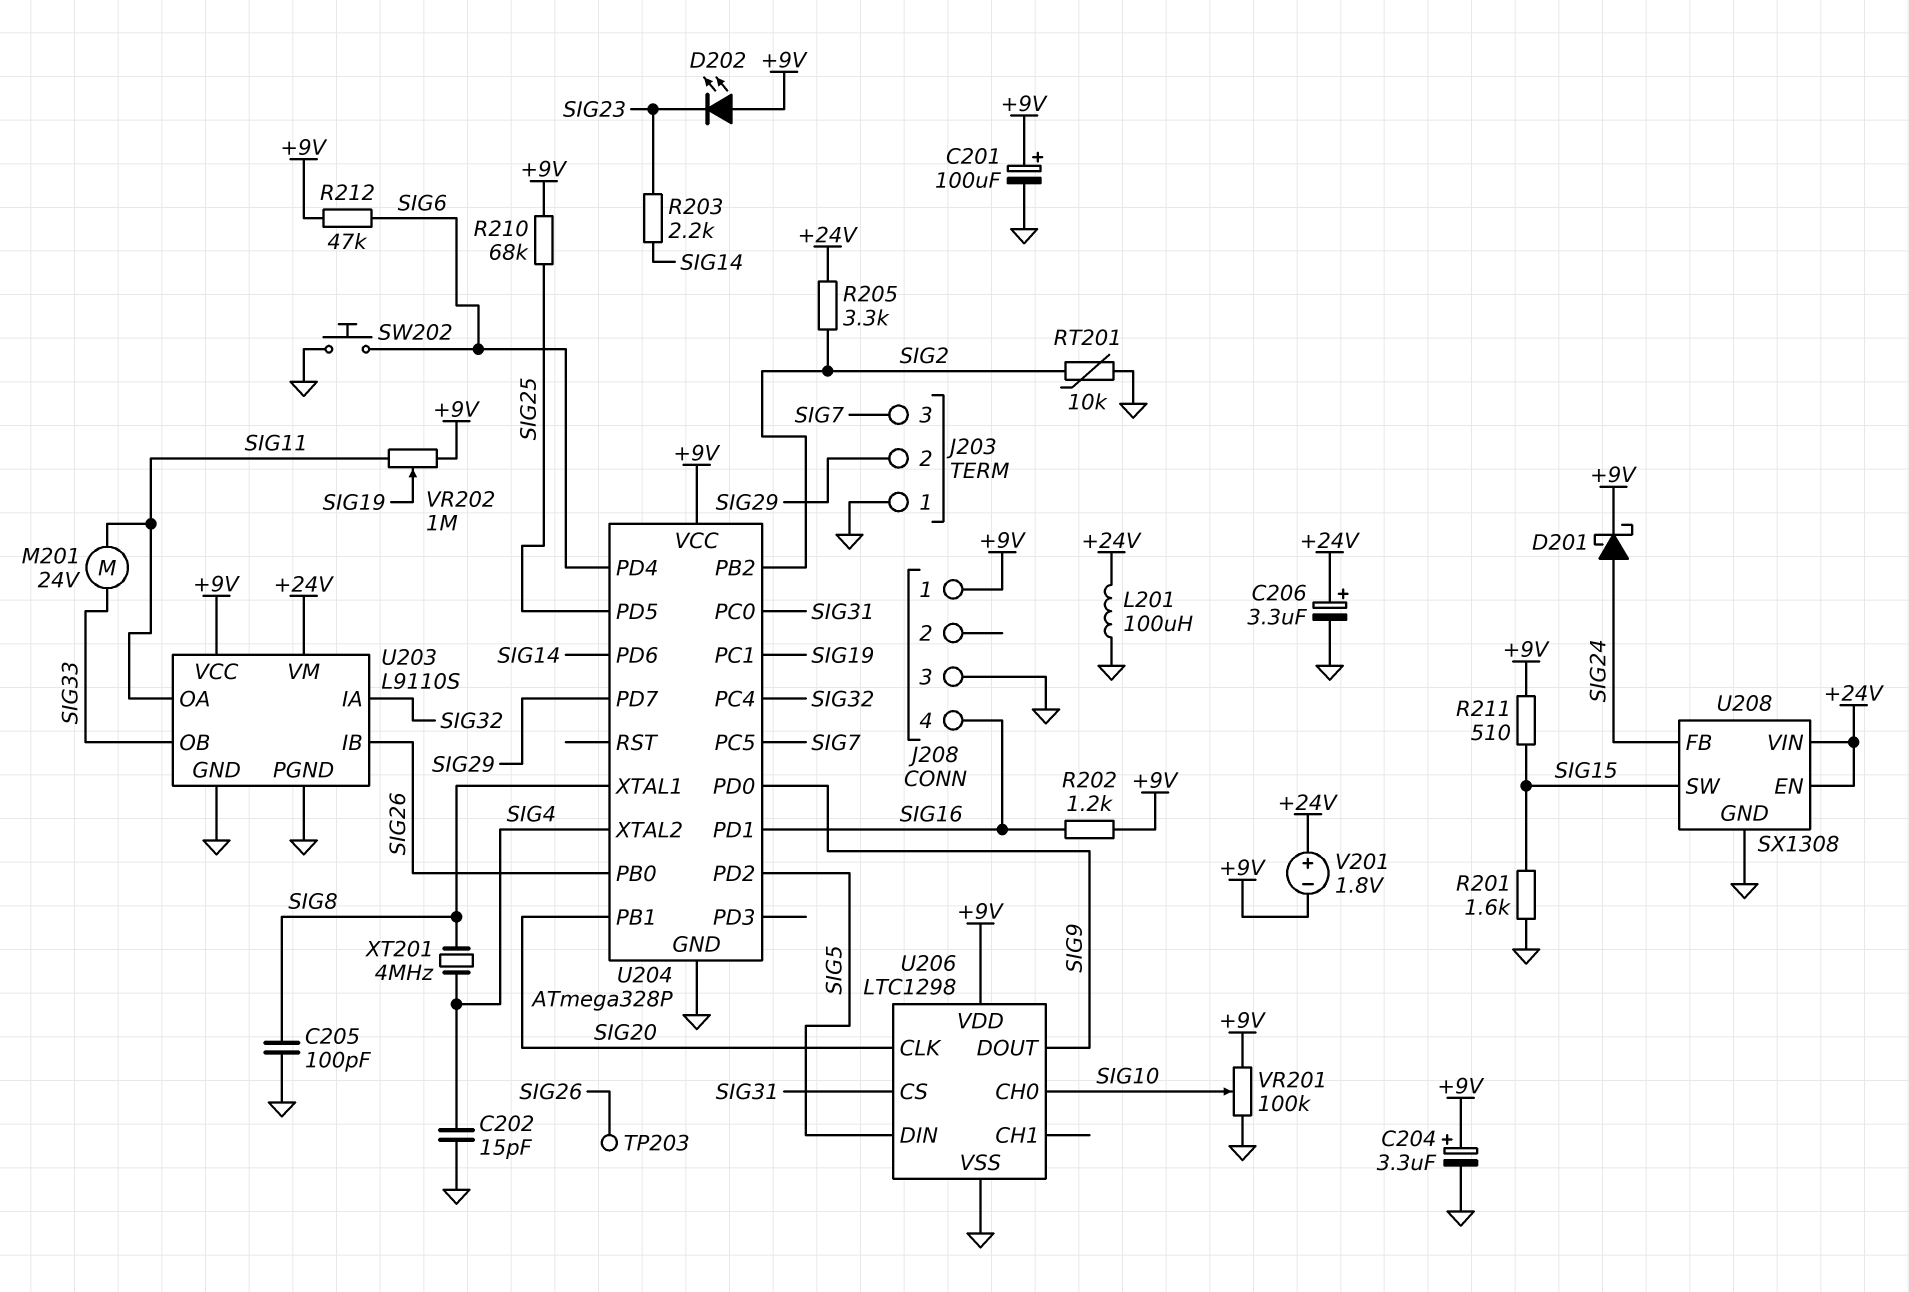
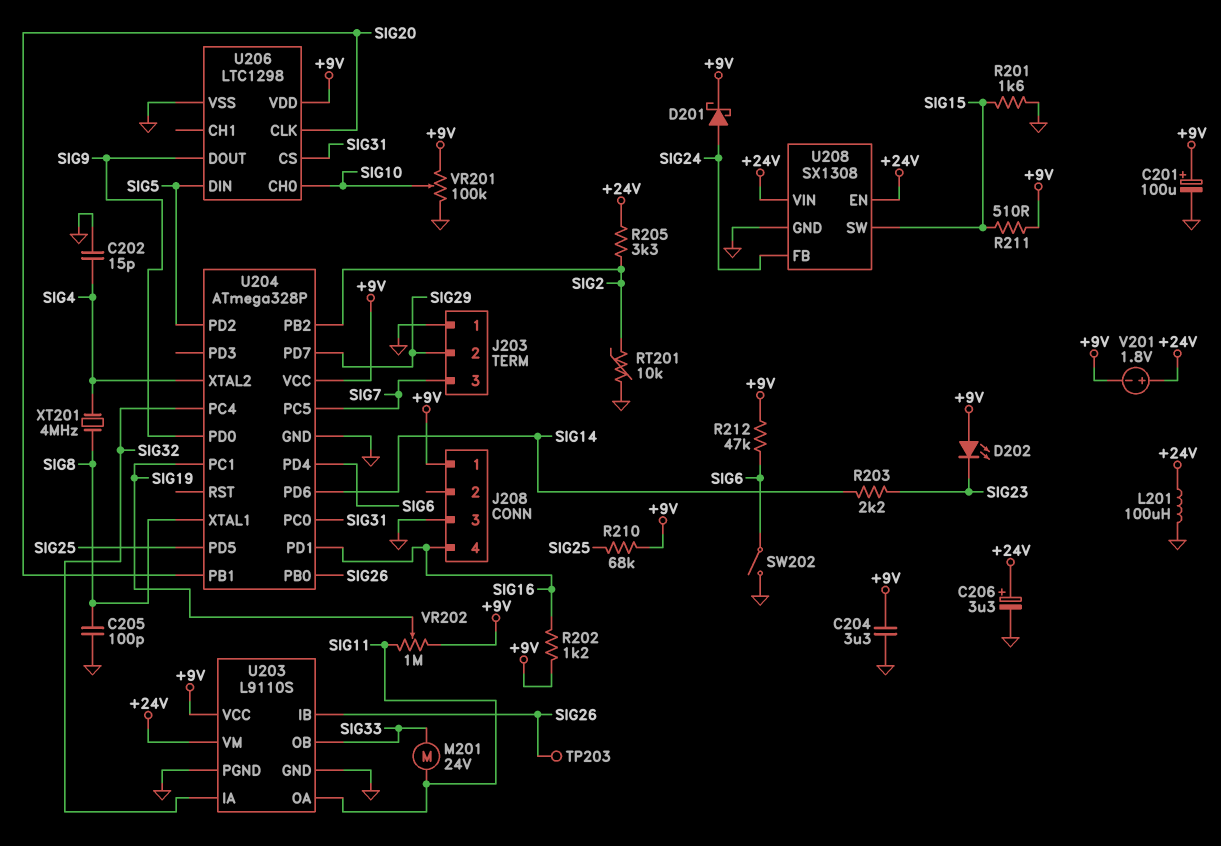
C204: 3.3uF (plus +9V, minus GND) -> 3.3uF (+9V, GND)
SW202: button (GND, SIG6) -> switch (GND, SIG6)

